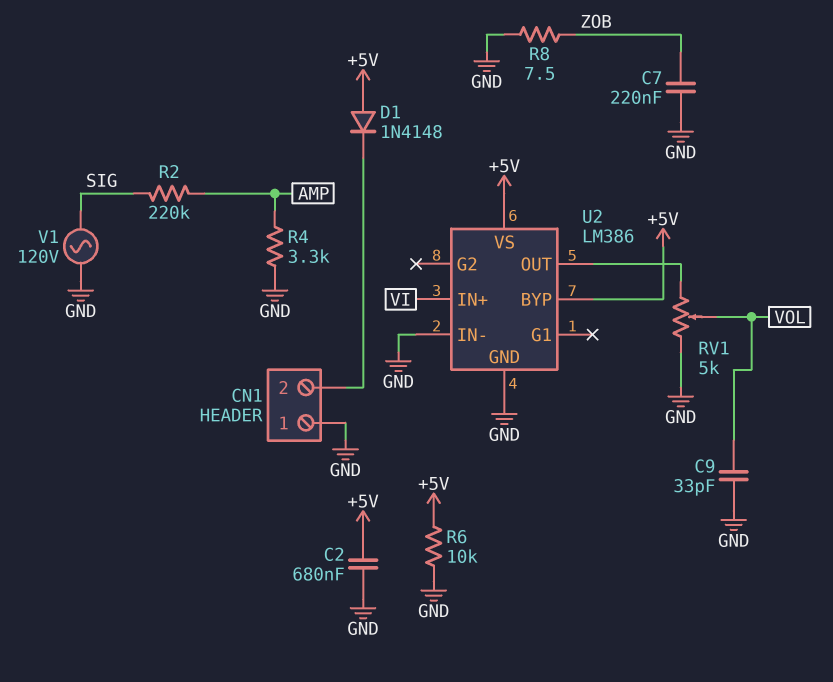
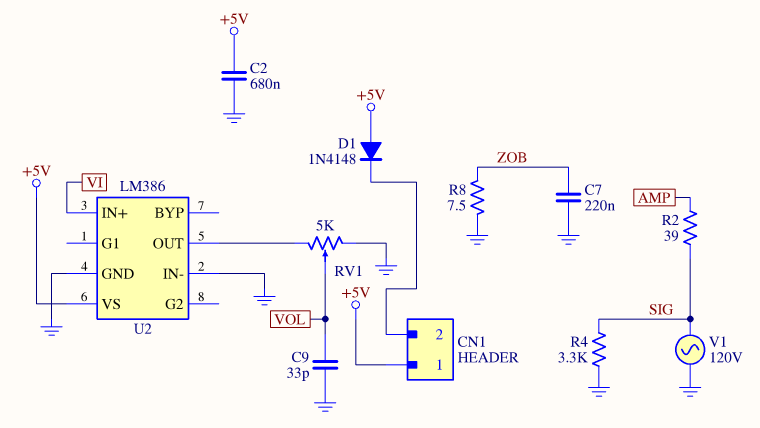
CN1 pin 1: GND -> +5V
R2: 220k (AMP, SIG) -> 39 (AMP, SIG)
R4: 3.3k (AMP, GND) -> 3.3k (GND, SIG)
R6: 10k (+5V, GND) -> none
U2 pin BYP: +5V -> none

